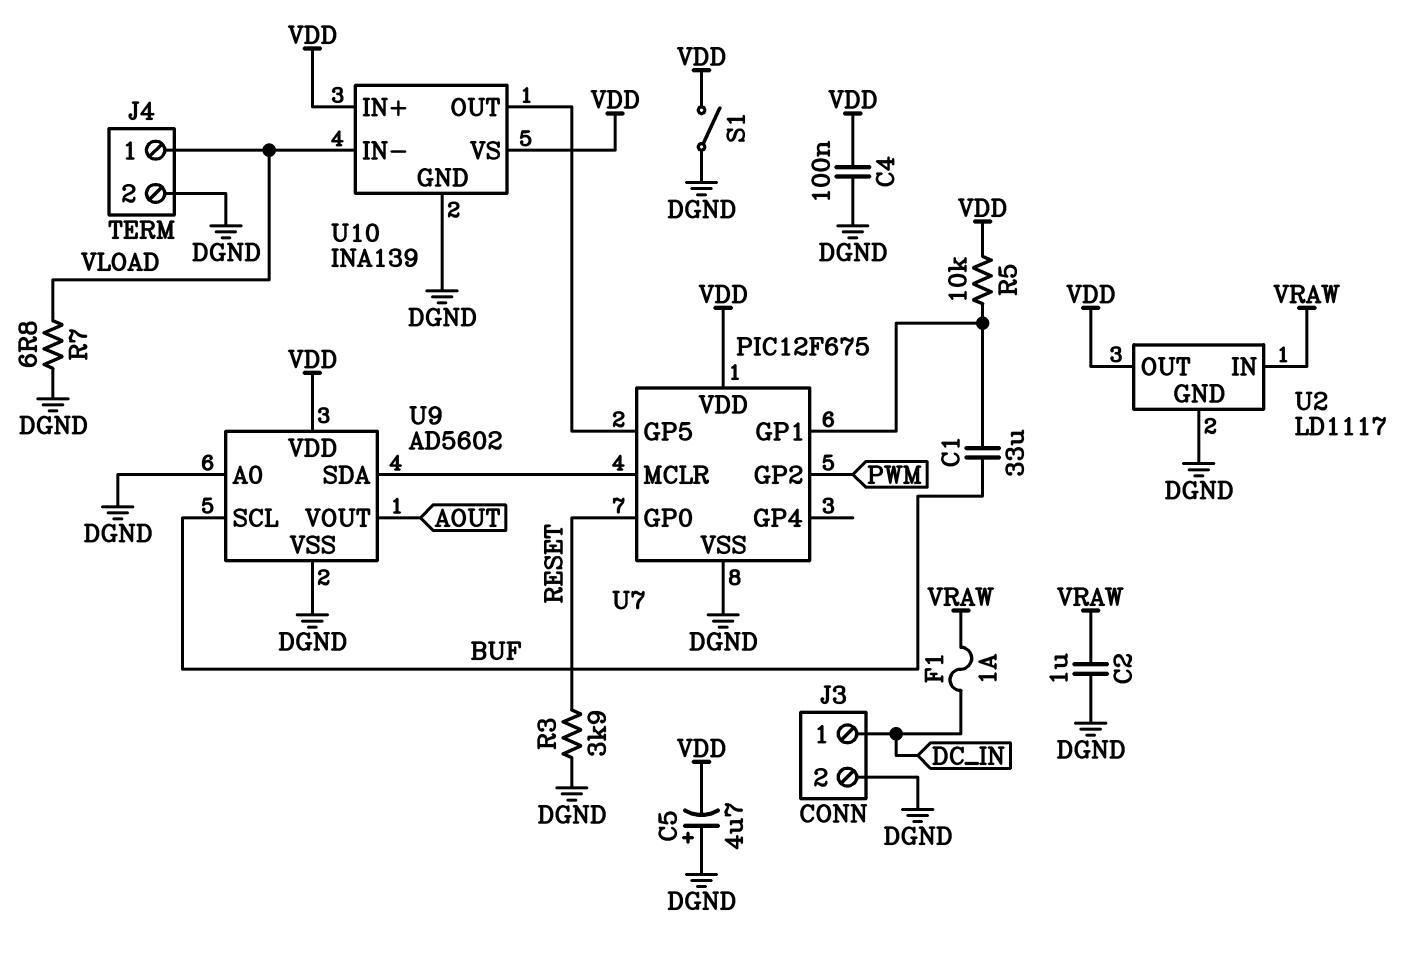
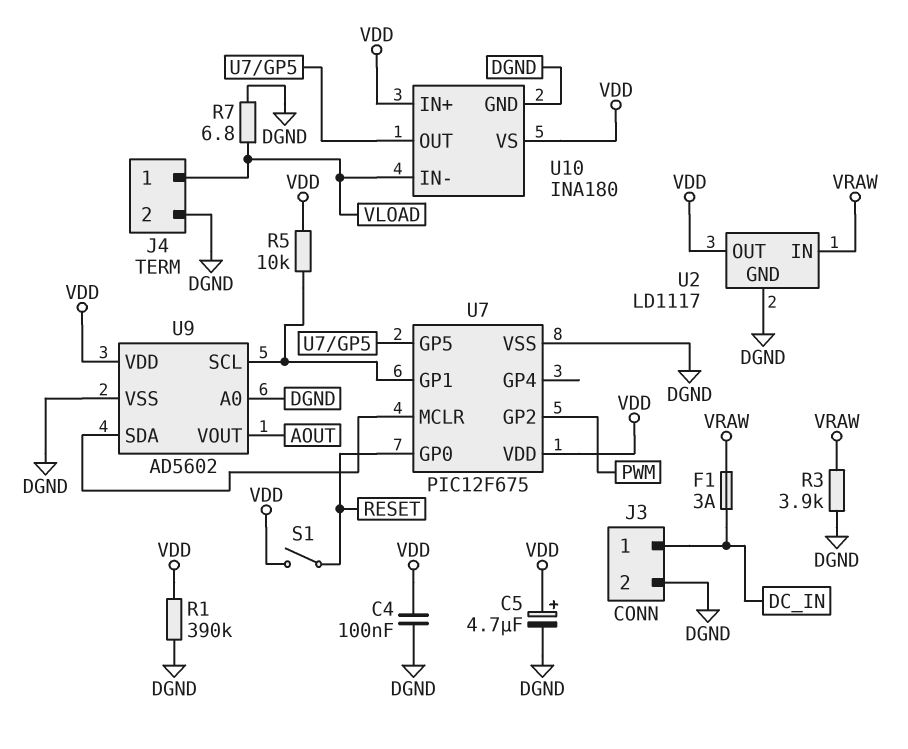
C1: 33uF (BUF, U7/GP1) -> none
C2: 1uF (DGND, VRAW) -> none
C5: 4.7uF (plus DGND, minus VDD) -> 4.7uF (plus VDD, minus DGND)
F1: 1A (DC_IN, VRAW) -> 3A (DC_IN, VRAW)
R1: none -> 390k (DGND, VDD)
R3: 3.9k (DGND, RESET) -> 3.9k (DGND, VRAW)
S1: switch (DGND, VDD) -> switch (RESET, VDD)
U9 pin SCL: BUF -> U7/GP1
U10: INA139 -> INA180

